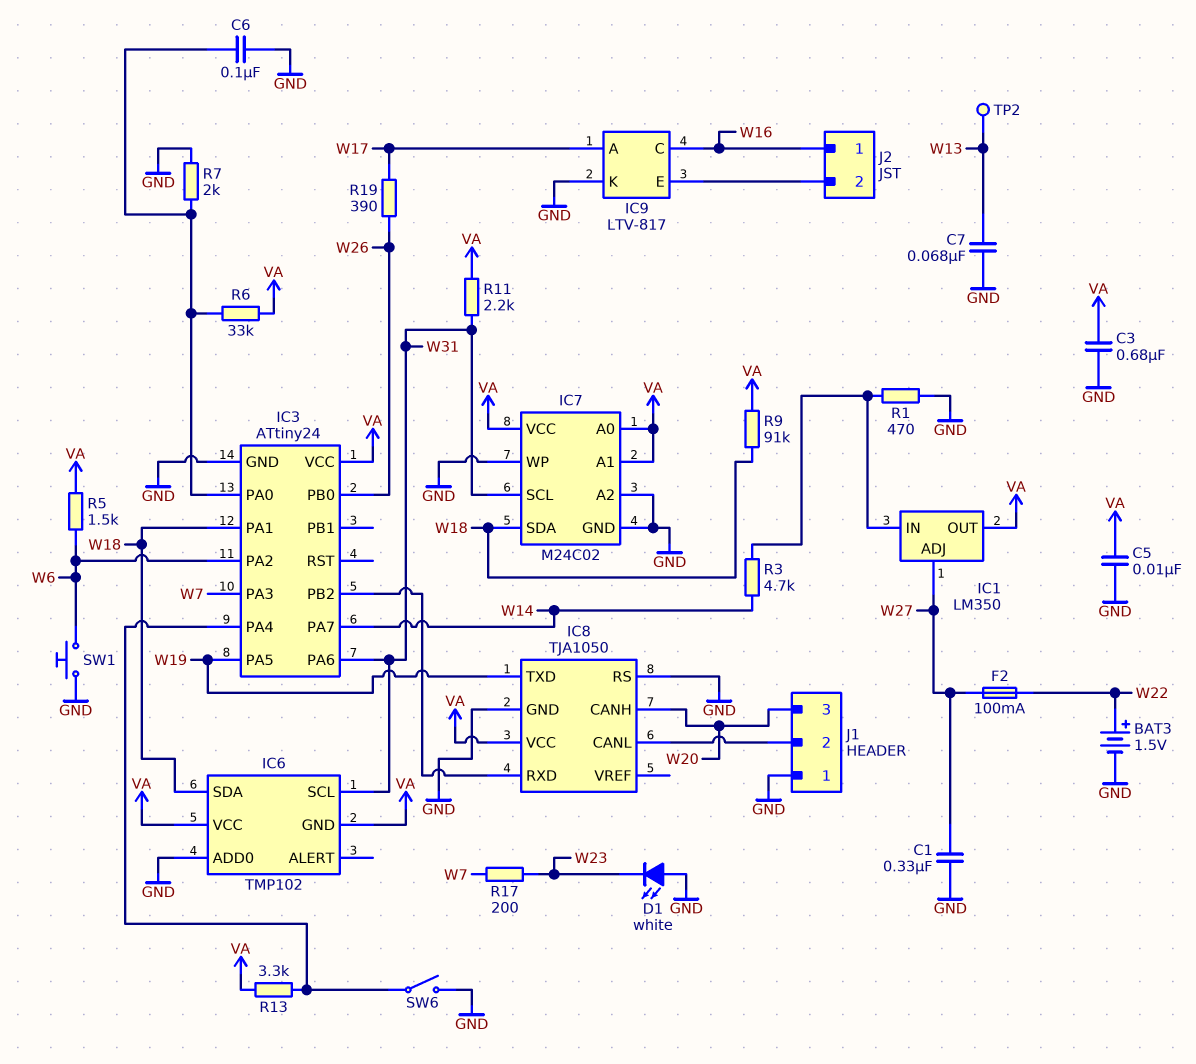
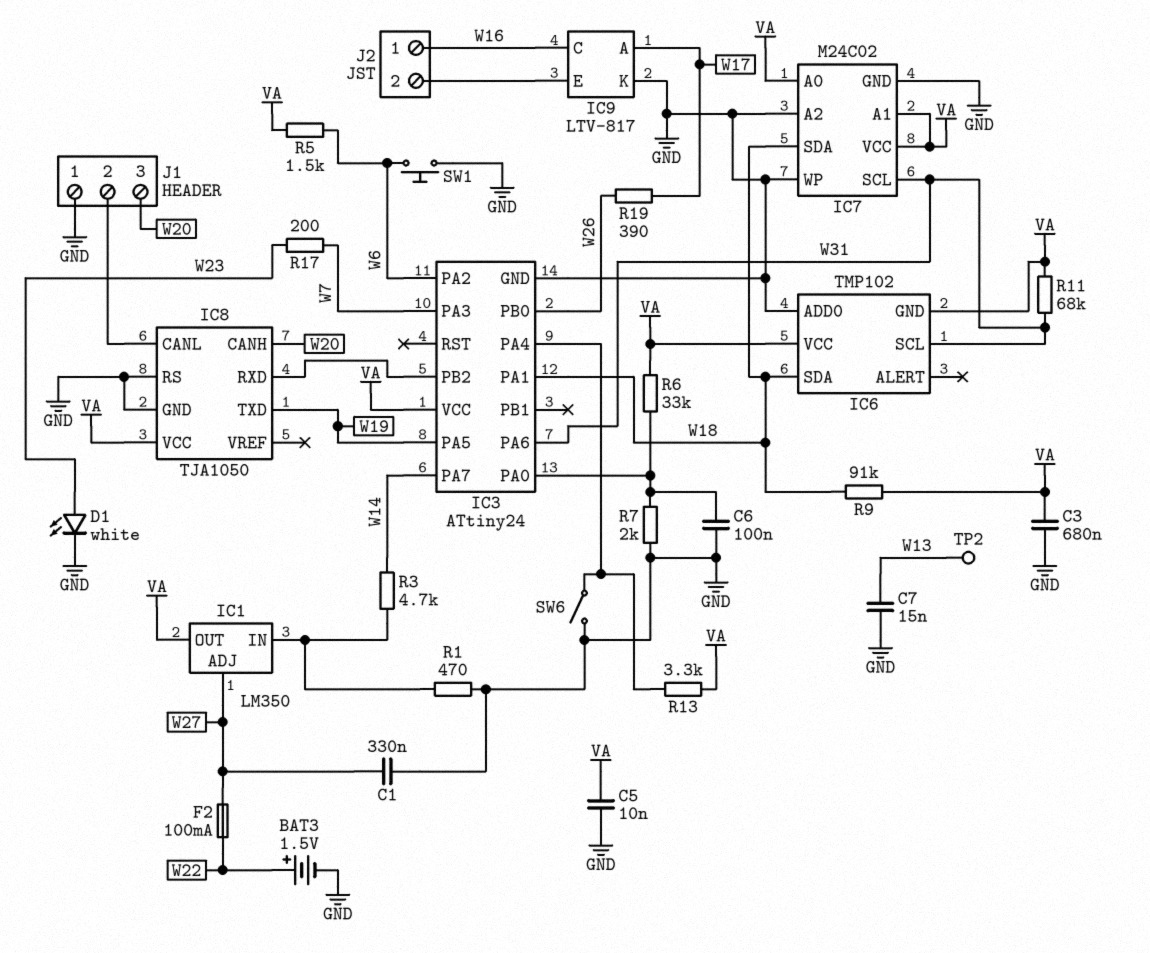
C7: 68nF (GND, W13) -> 15nF (GND, W13)
D1: LED white (A GND, K W23) -> LED white (A W23, K GND)
R11: 2.2k (VA, W31) -> 68k (VA, W31)

